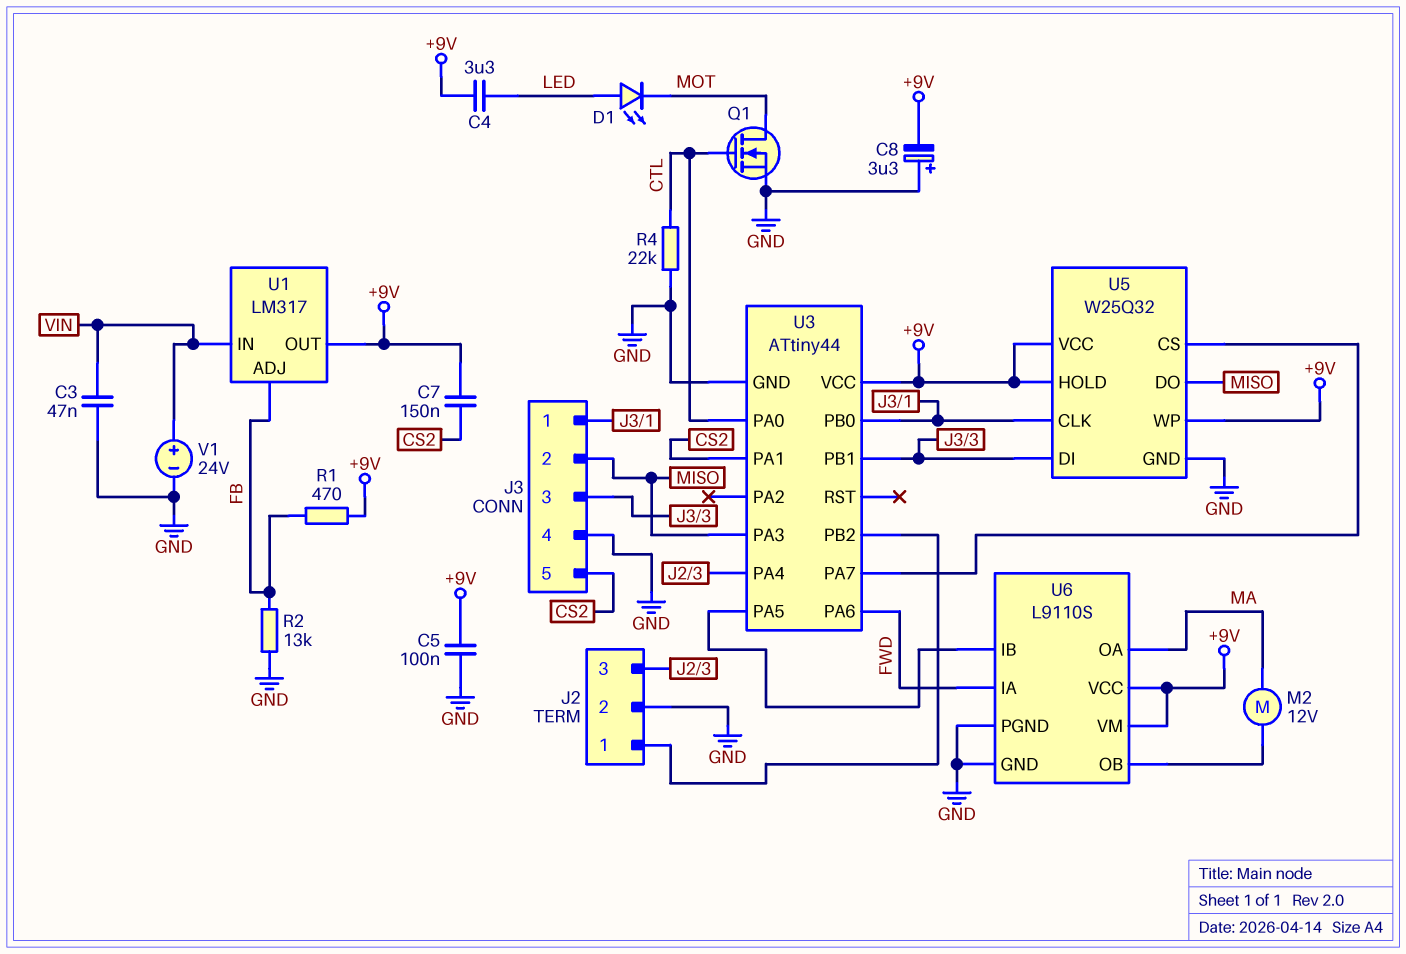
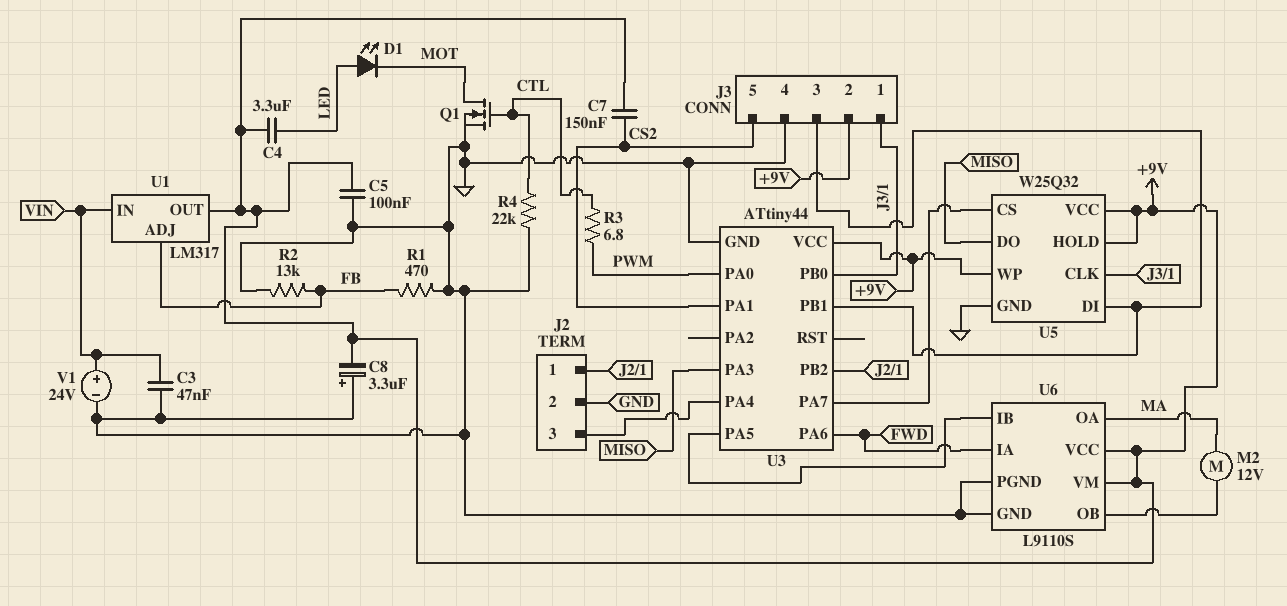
J3 pin 2: MISO -> +9V
R1: 470 (+9V, FB) -> 470 (FB, GND)
R3: none -> 6.8 (CTL, PWM)
U3 pin PA0: CTL -> PWM

